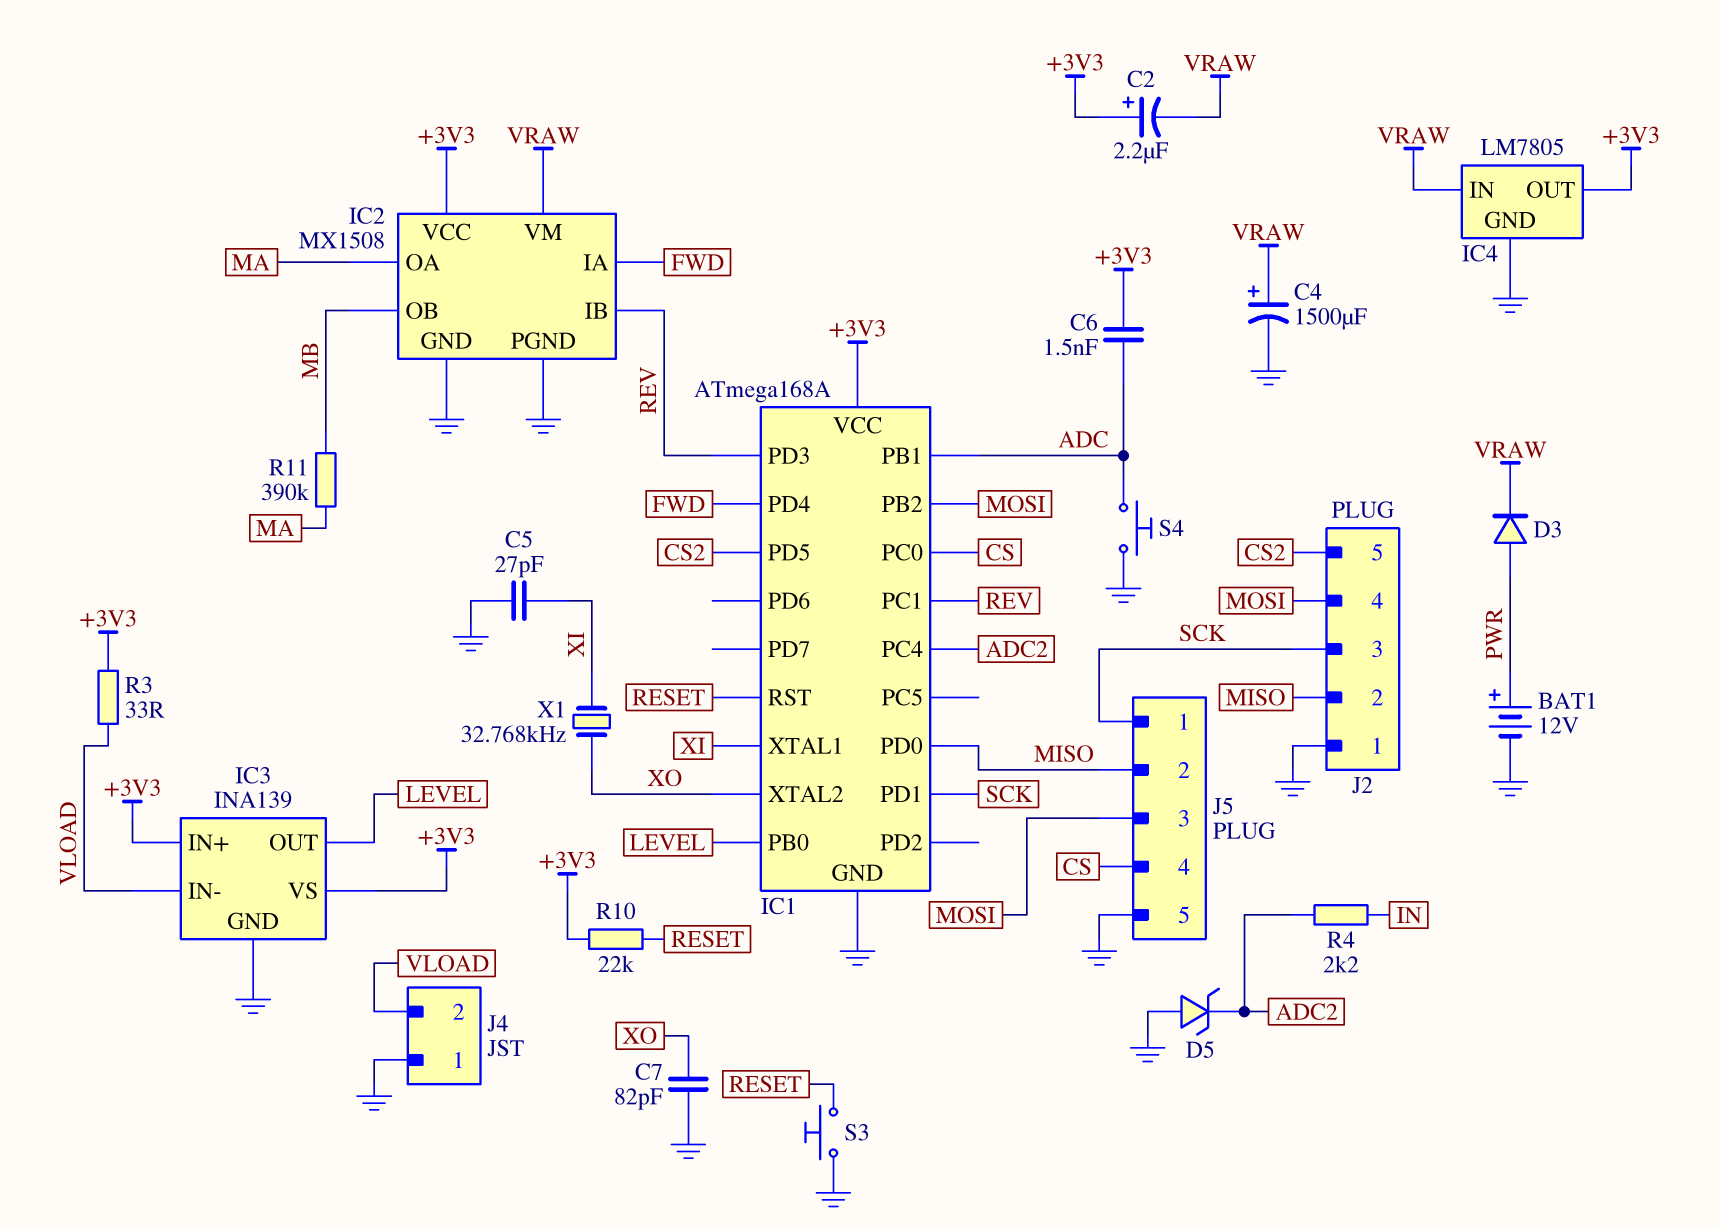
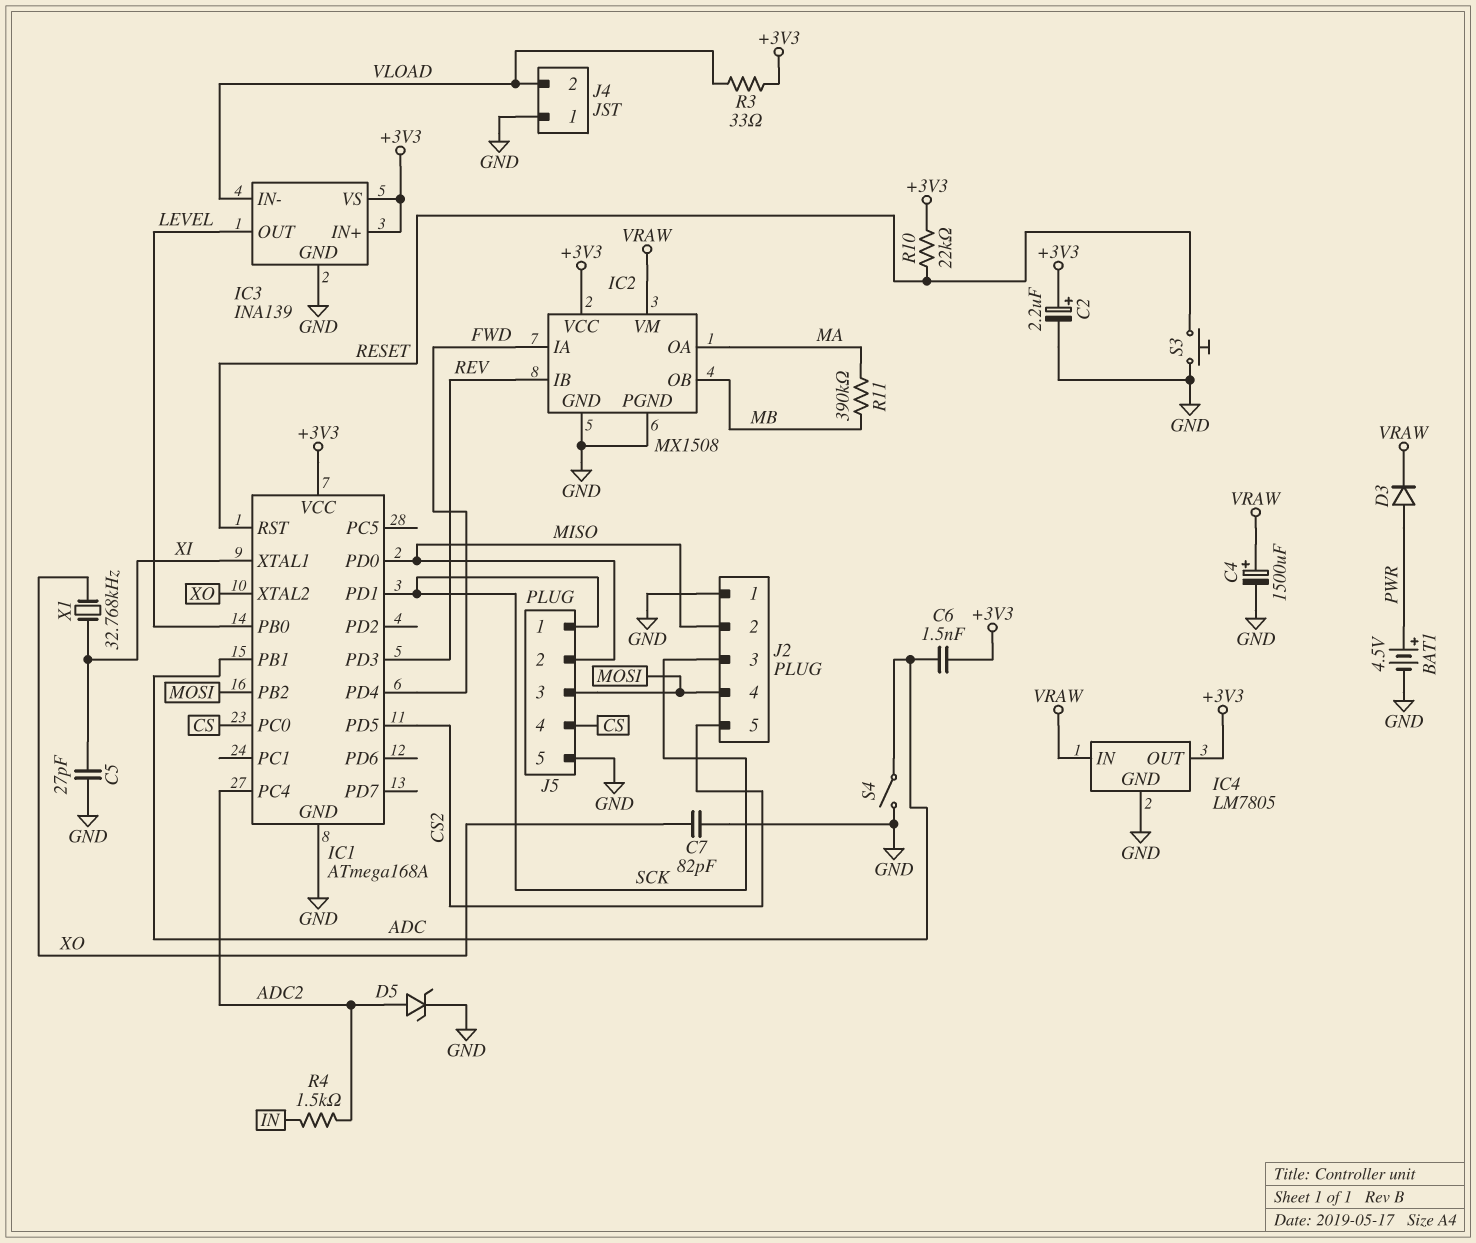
BAT1: 12V (plus PWR, minus GND) -> 4.5V (plus PWR, minus GND)
C2: 2.2uF (plus +3V3, minus VRAW) -> 2.2uF (plus +3V3, minus GND)
D5: zener (A GND, K ADC2) -> zener (A ADC2, K GND)
IC1 pin PC1: REV -> none
R4: 2.2k (ADC2, IN) -> 1.5k (ADC2, IN)
S4: button (ADC, GND) -> switch (ADC, GND)

